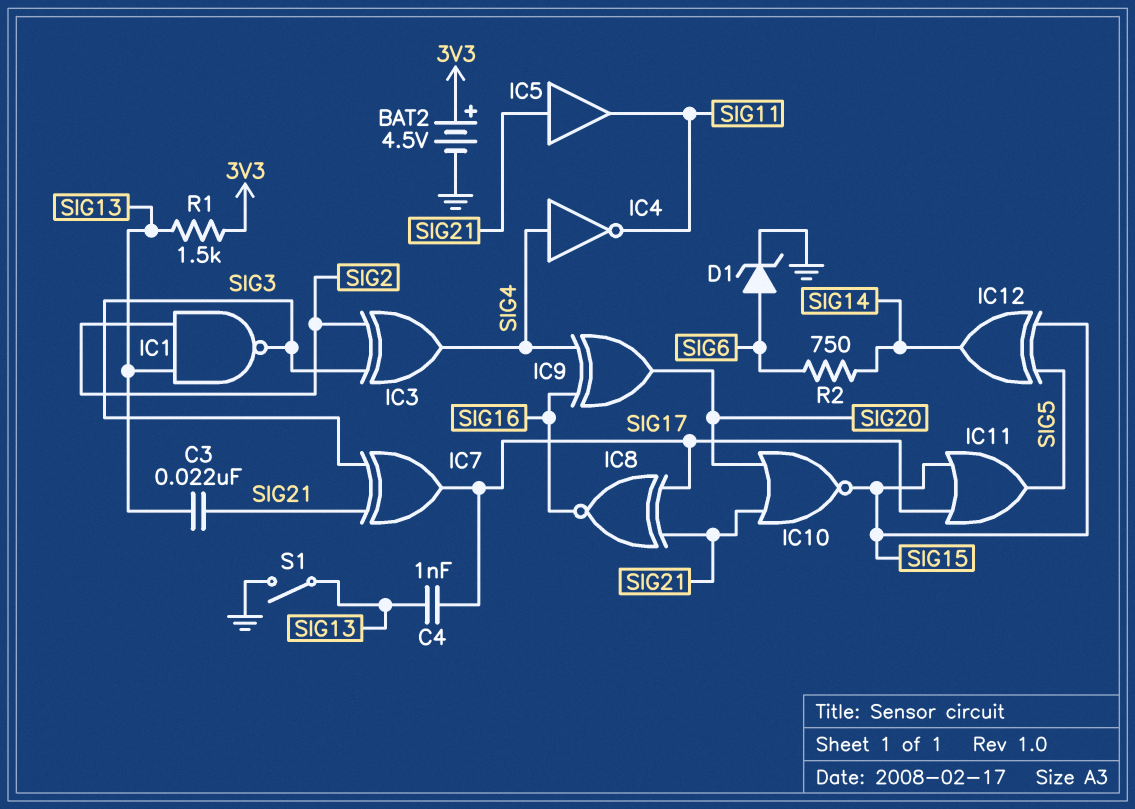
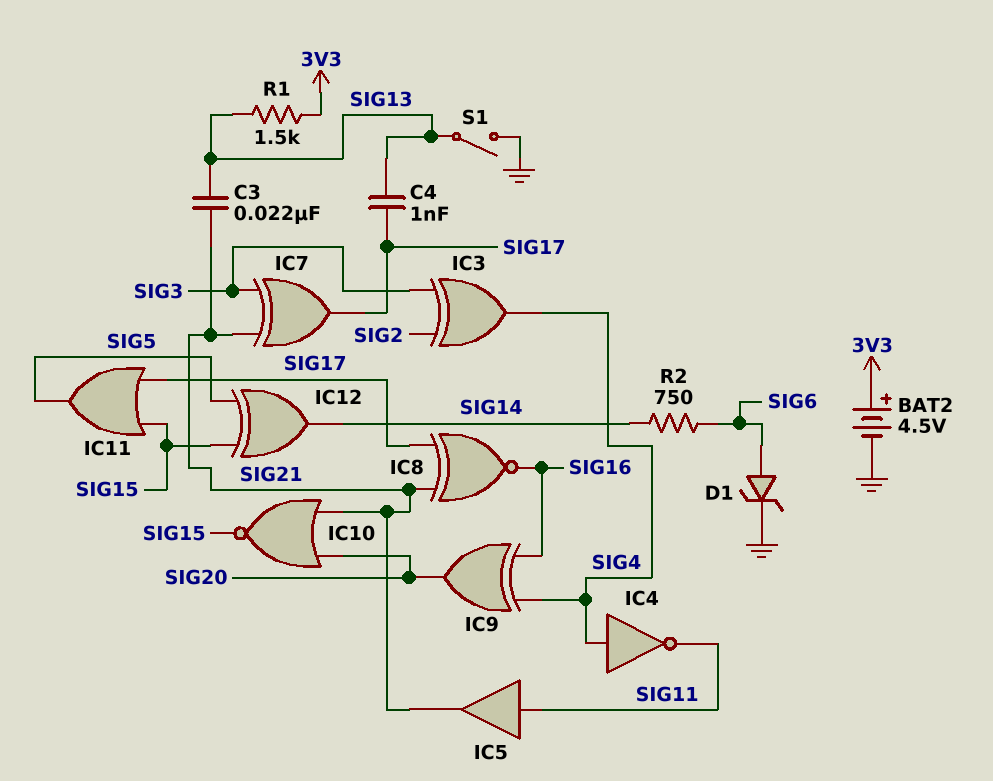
IC1: NAND (in SIG2, in SIG13, out SIG3) -> none
IC5: buffer (in SIG21, out SIG11) -> buffer (in SIG11, out SIG21)

